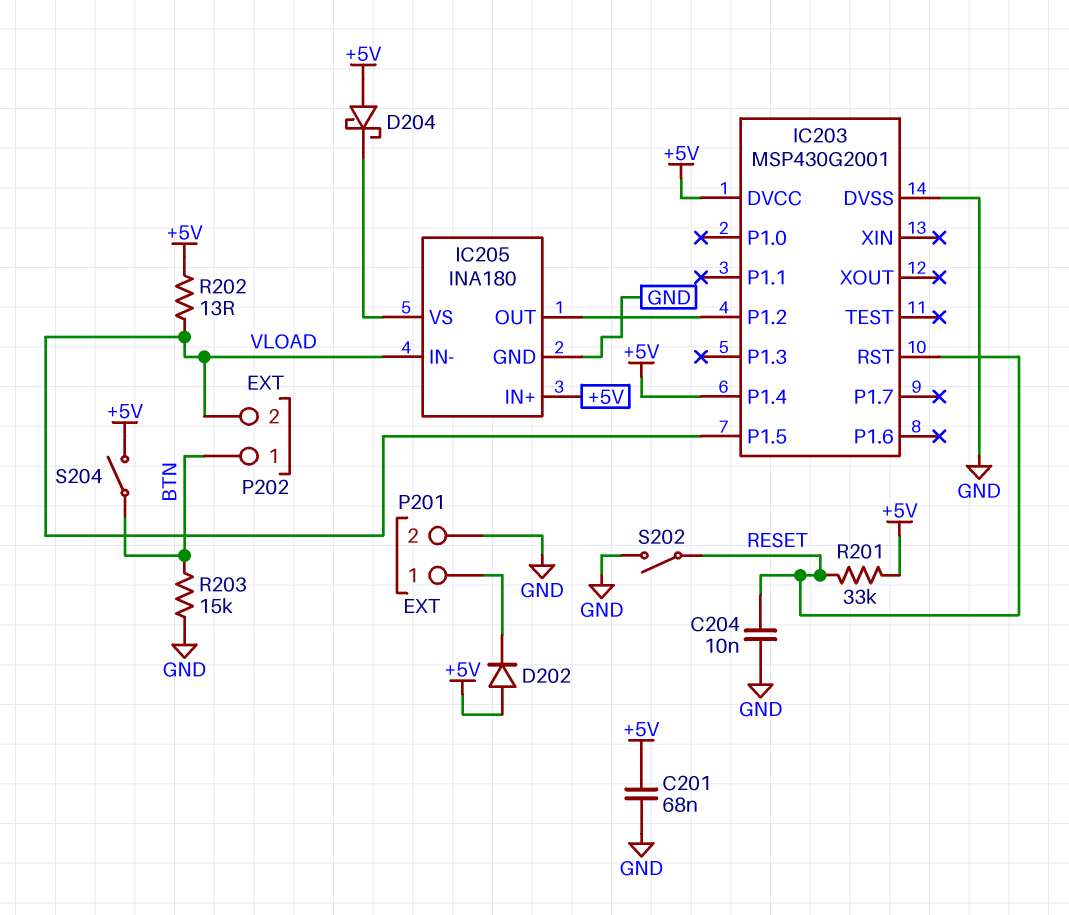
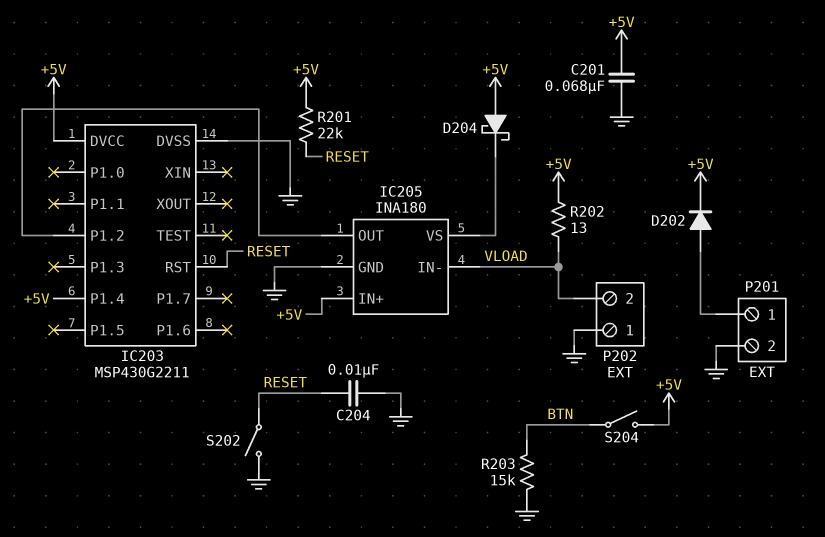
D202: diode (A +5V, K P201/1) -> diode (A P201/1, K +5V)
IC203: MSP430G2001 -> MSP430G2211
IC203 pin P1.5: VLOAD -> none
P202 pin 1: BTN -> GND
R201: 33k (+5V, RESET) -> 22k (+5V, RESET)

